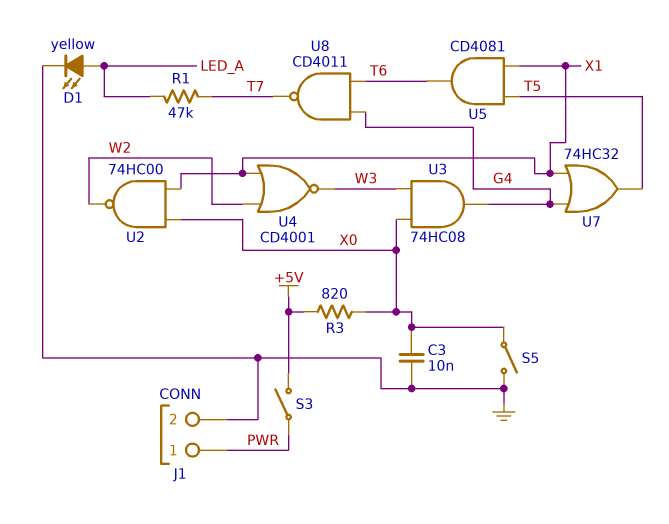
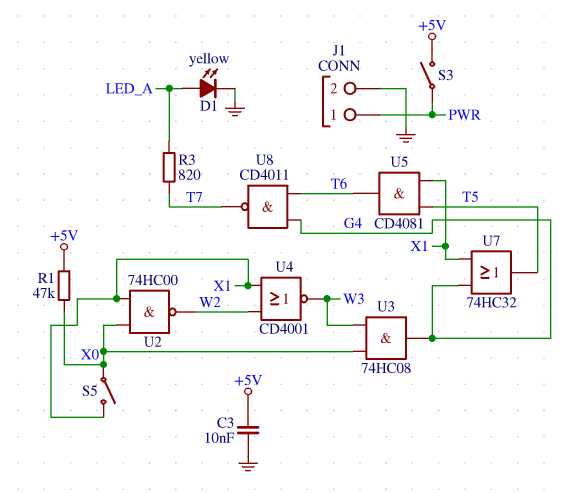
C3: 10nF (GND, X0) -> 10nF (+5V, GND)
R1: 47k (LED_A, T7) -> 47k (+5V, X0)
R3: 820 (+5V, X0) -> 820 (LED_A, T7)
S5: switch (GND, X0) -> switch (X0, X1)

